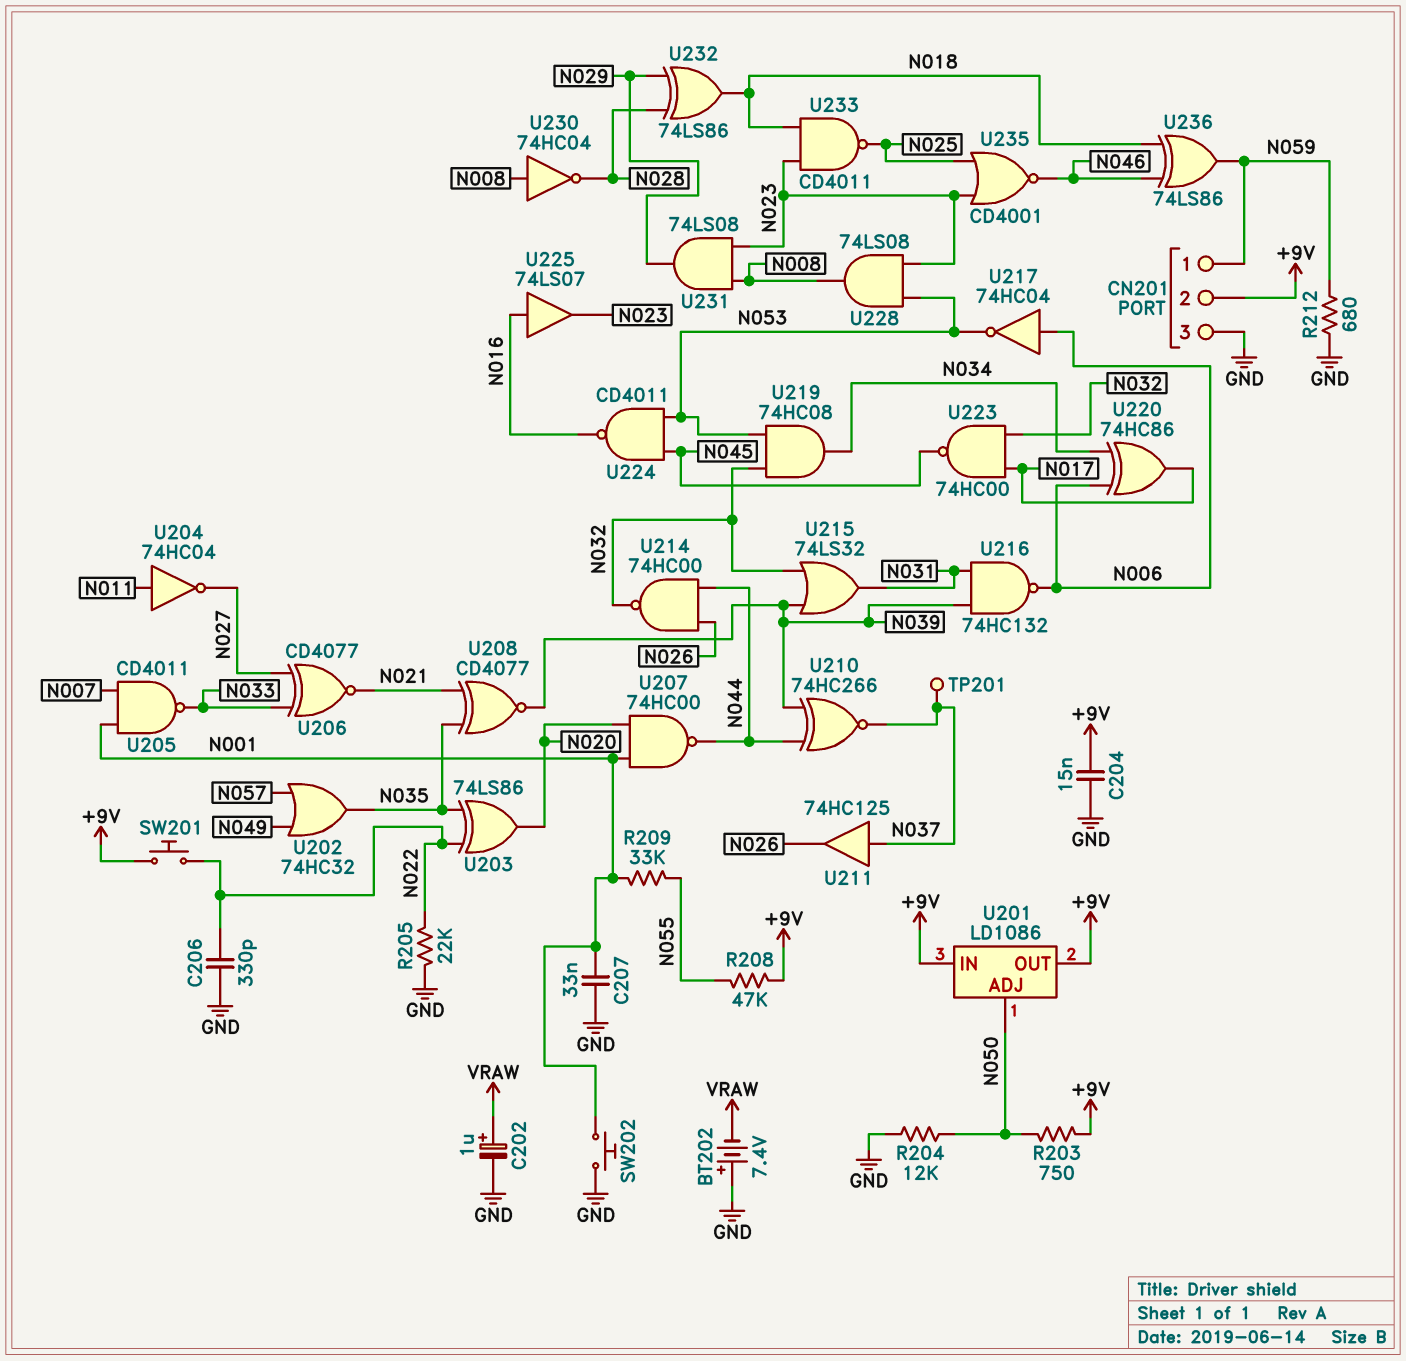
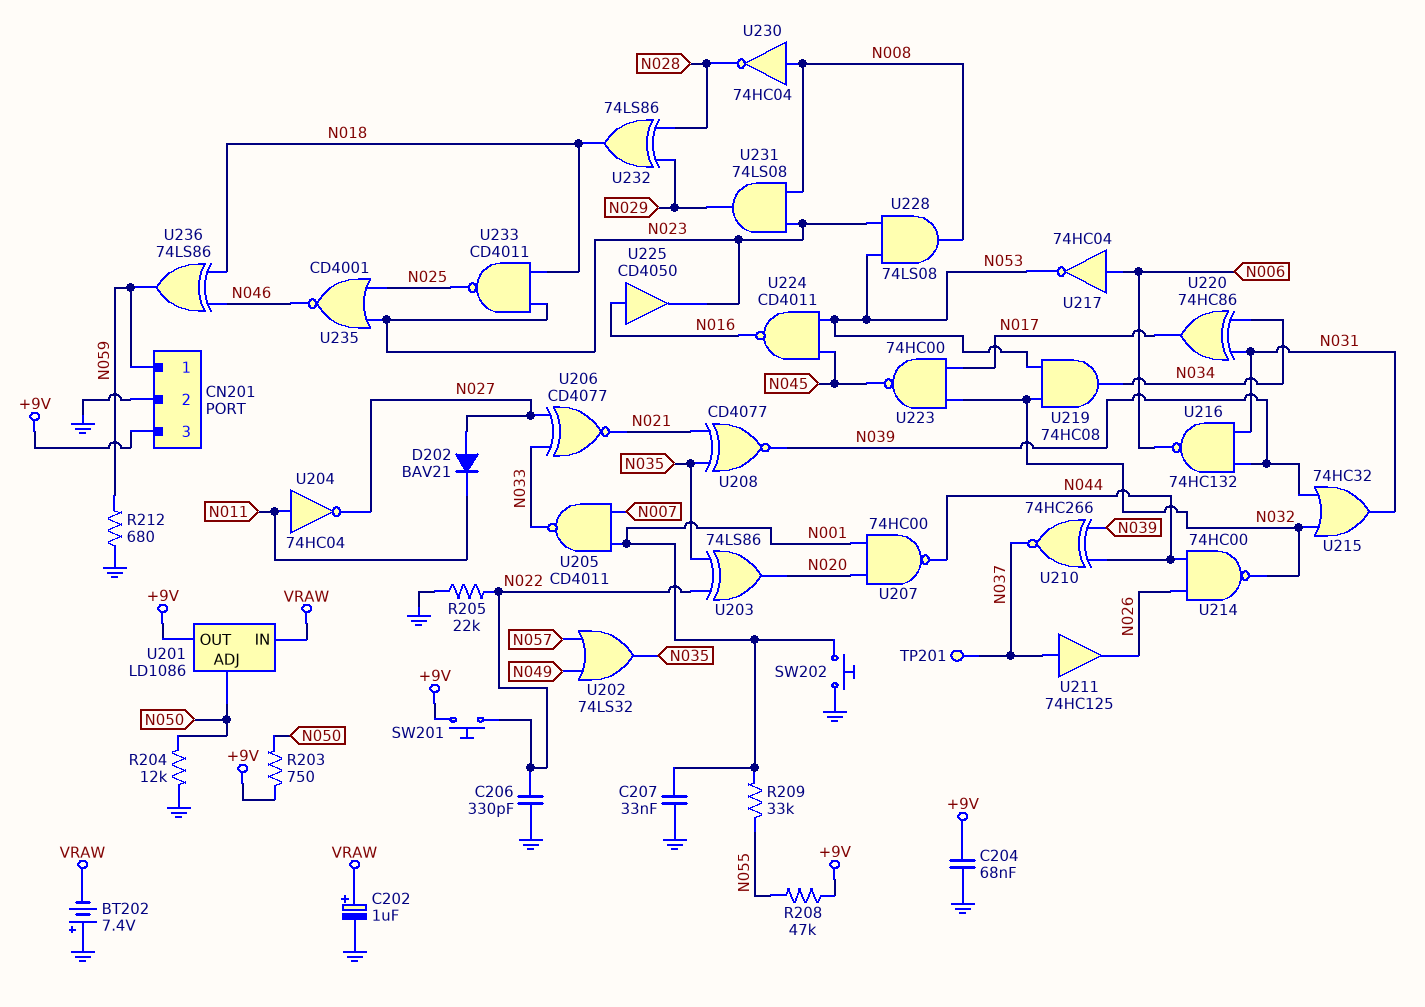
C204: 15nF (+9V, GND) -> 68nF (+9V, GND)
CN201 pin 2: +9V -> GND
CN201 pin 3: GND -> +9V
D202: none -> diode BAV21 (A N027, K N011)
U201 pin IN: +9V -> VRAW
U202: OR 74HC32 (in N049, in N057, out N035) -> OR 74LS32 (in N049, in N057, out N035)
U215: OR 74LS32 (in N032, in N039, out N031) -> OR 74HC32 (in N032, in N039, out N031)
U220: XOR 74HC86 (in N006, in N034, out N017) -> XOR 74HC86 (in N031, in N034, out N017)
U225: buffer 74LS07 (in N016, out N023) -> buffer CD4050 (in N016, out N023)

